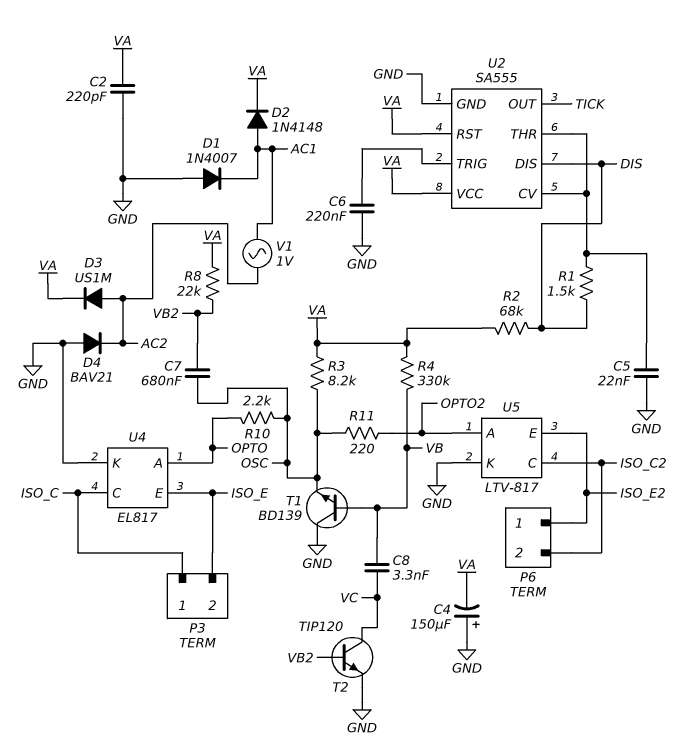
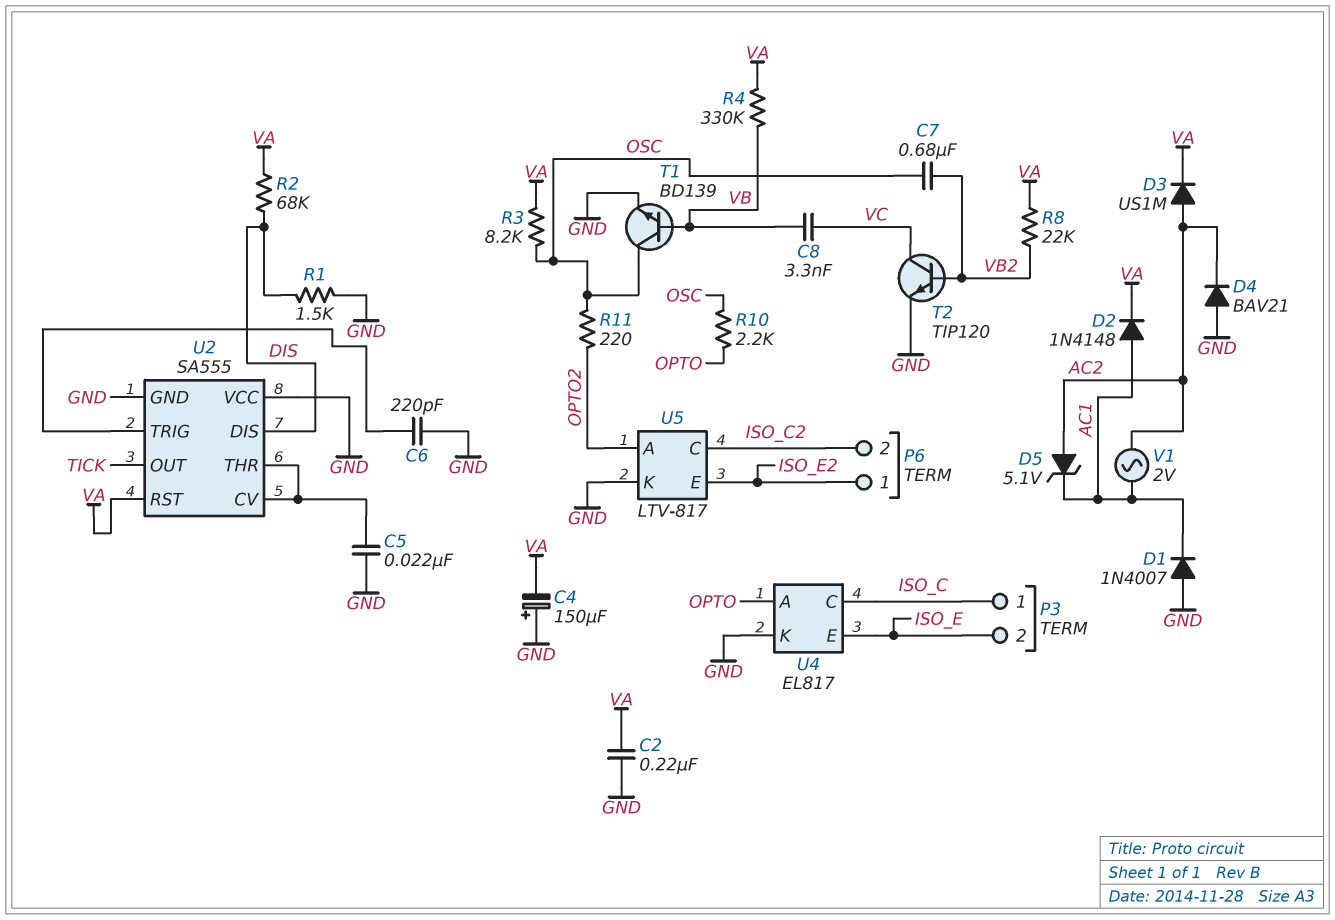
C2: 220pF (GND, VA) -> 220nF (GND, VA)
C6: 220nF (GND, U2/TRIG) -> 220pF (GND, U2/TRIG)
D5: none -> zener 5.1V (A AC2, K AC1)
R1: 1.5k (DIS, U2/CV) -> 1.5k (DIS, GND)
T1: NPN BD139 (B VB, C GND, E OSC) -> NPN BD139 (B VB, C OSC, E GND)
U2 pin VCC: VA -> GND
V1: AC 1V (AC1, AC2) -> AC 2V (AC1, AC2)

